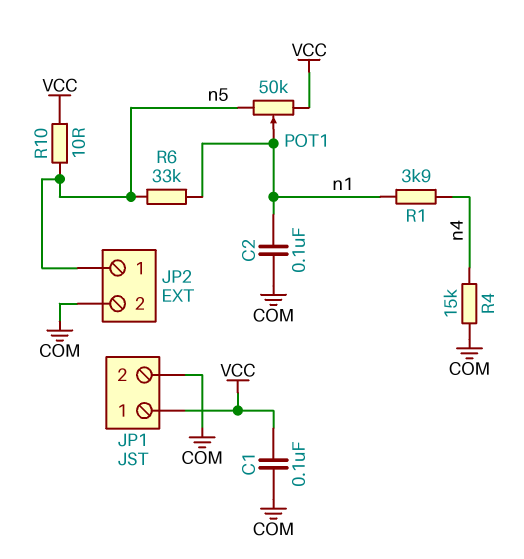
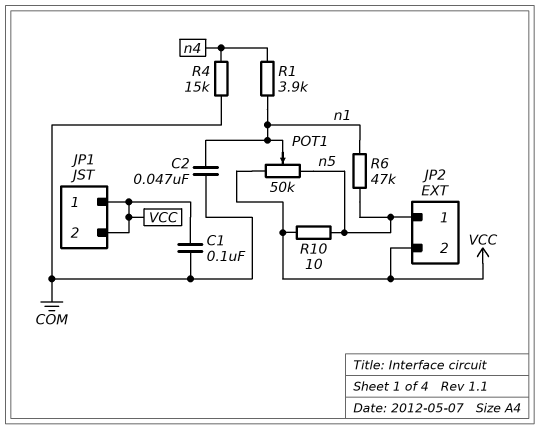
C2: 100nF (COM, n1) -> 47nF (COM, n1)
JP1 pin 2: COM -> VCC
JP2 pin 2: COM -> VCC
R6: 33k (n1, n5) -> 47k (n1, n5)

